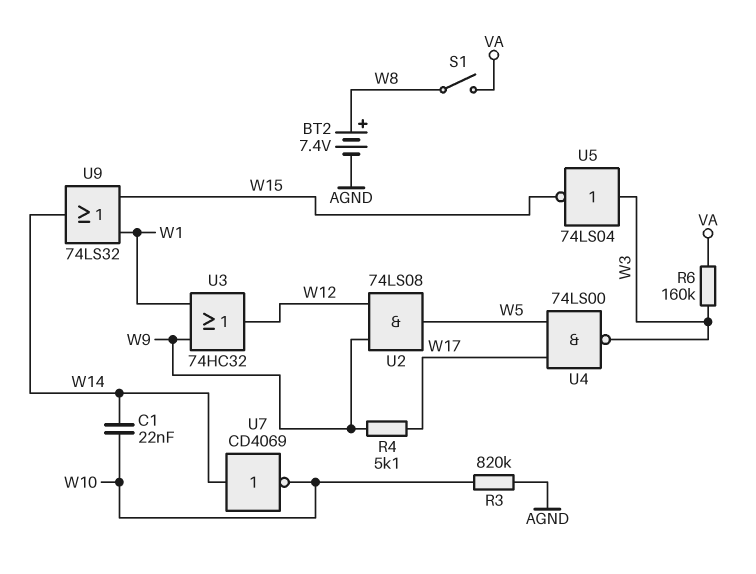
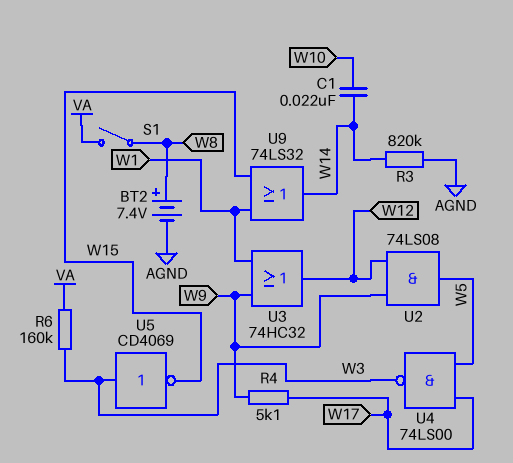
R3: 820k (AGND, W10) -> 820k (AGND, W14)
U5: NOT 74LS04 (in W3, out W15) -> NOT CD4069 (in W3, out W15)
U7: NOT CD4069 (in W14, out W10) -> none

